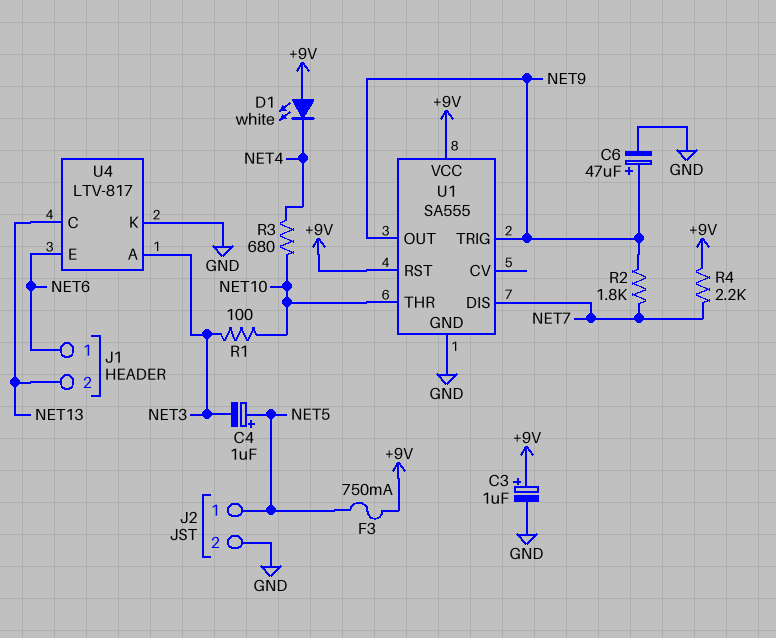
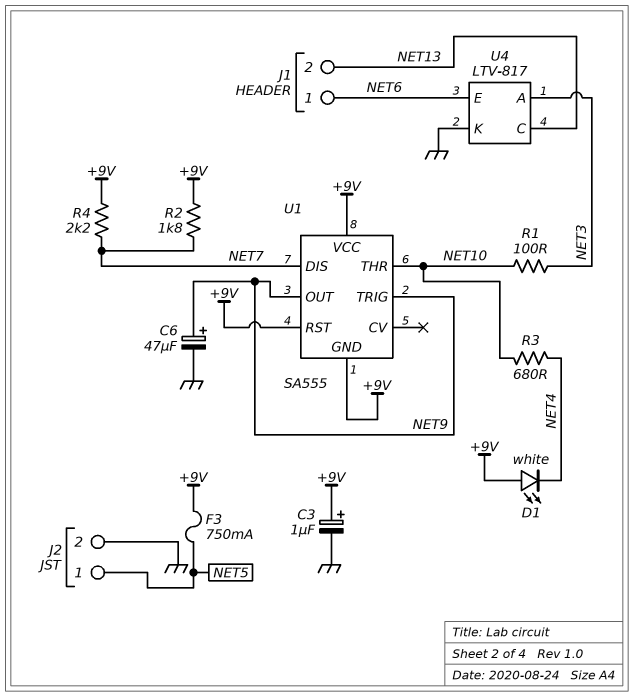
C4: 1uF (plus NET5, minus NET3) -> none
R2: 1.8k (NET7, NET9) -> 1.8k (+9V, NET7)
U1 pin GND: GND -> +9V

